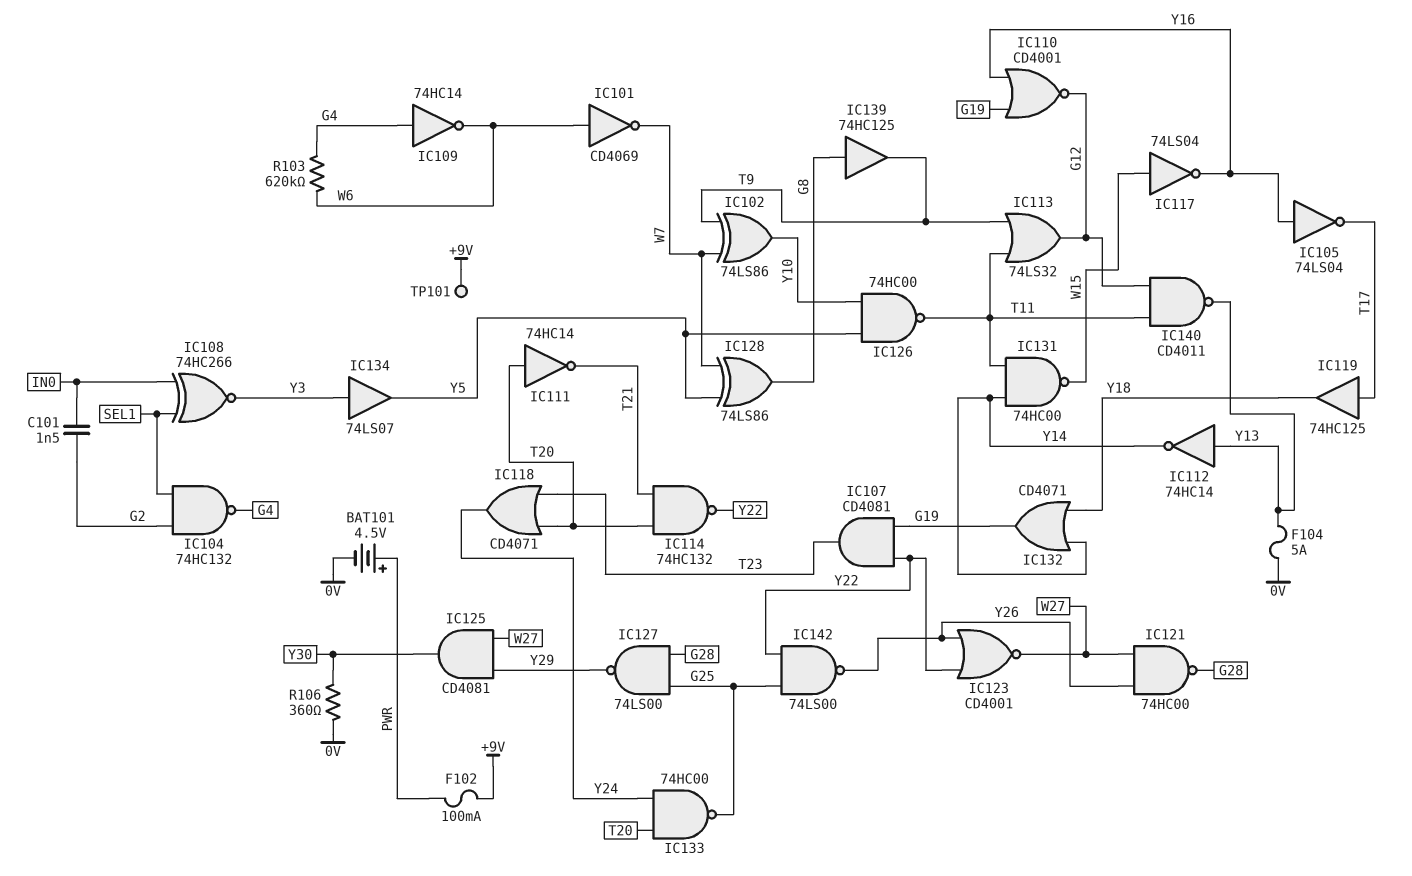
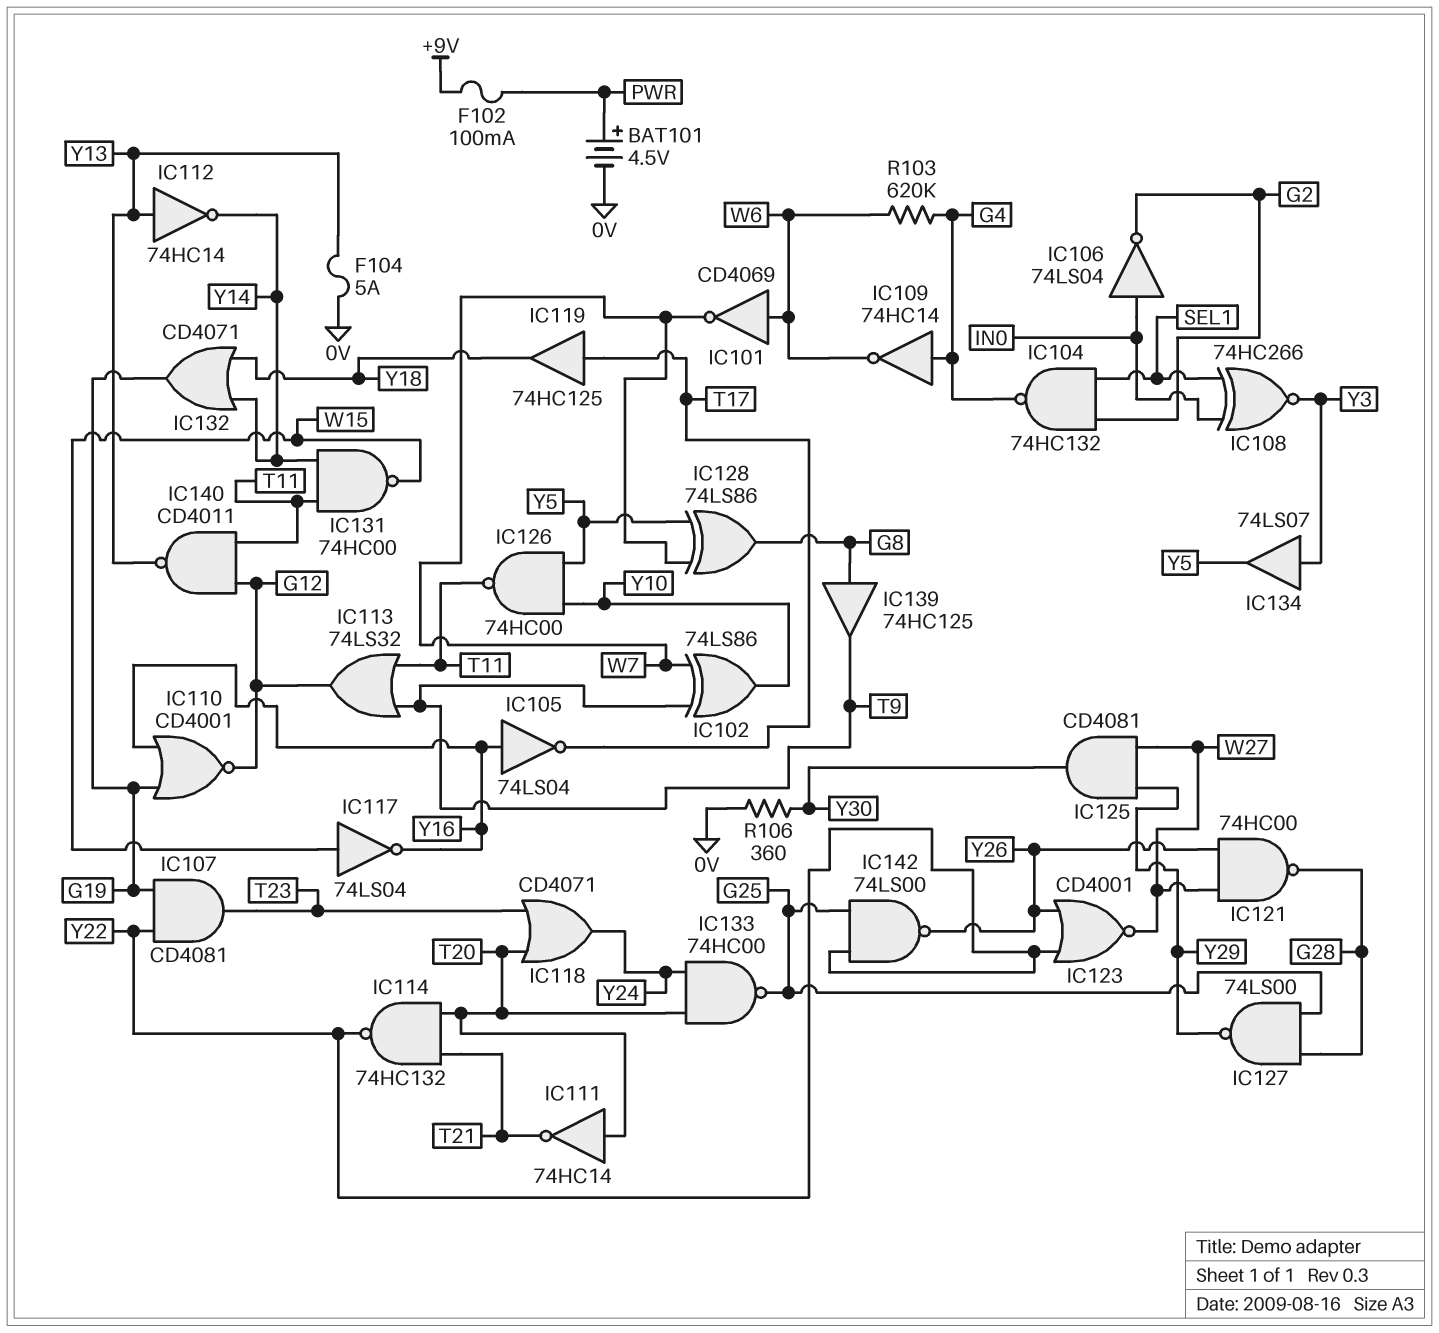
C101: 1.5nF (G2, IN0) -> none
IC106: none -> NOT 74LS04 (in IN0, out G2)
TP101: test point (+9V) -> none

